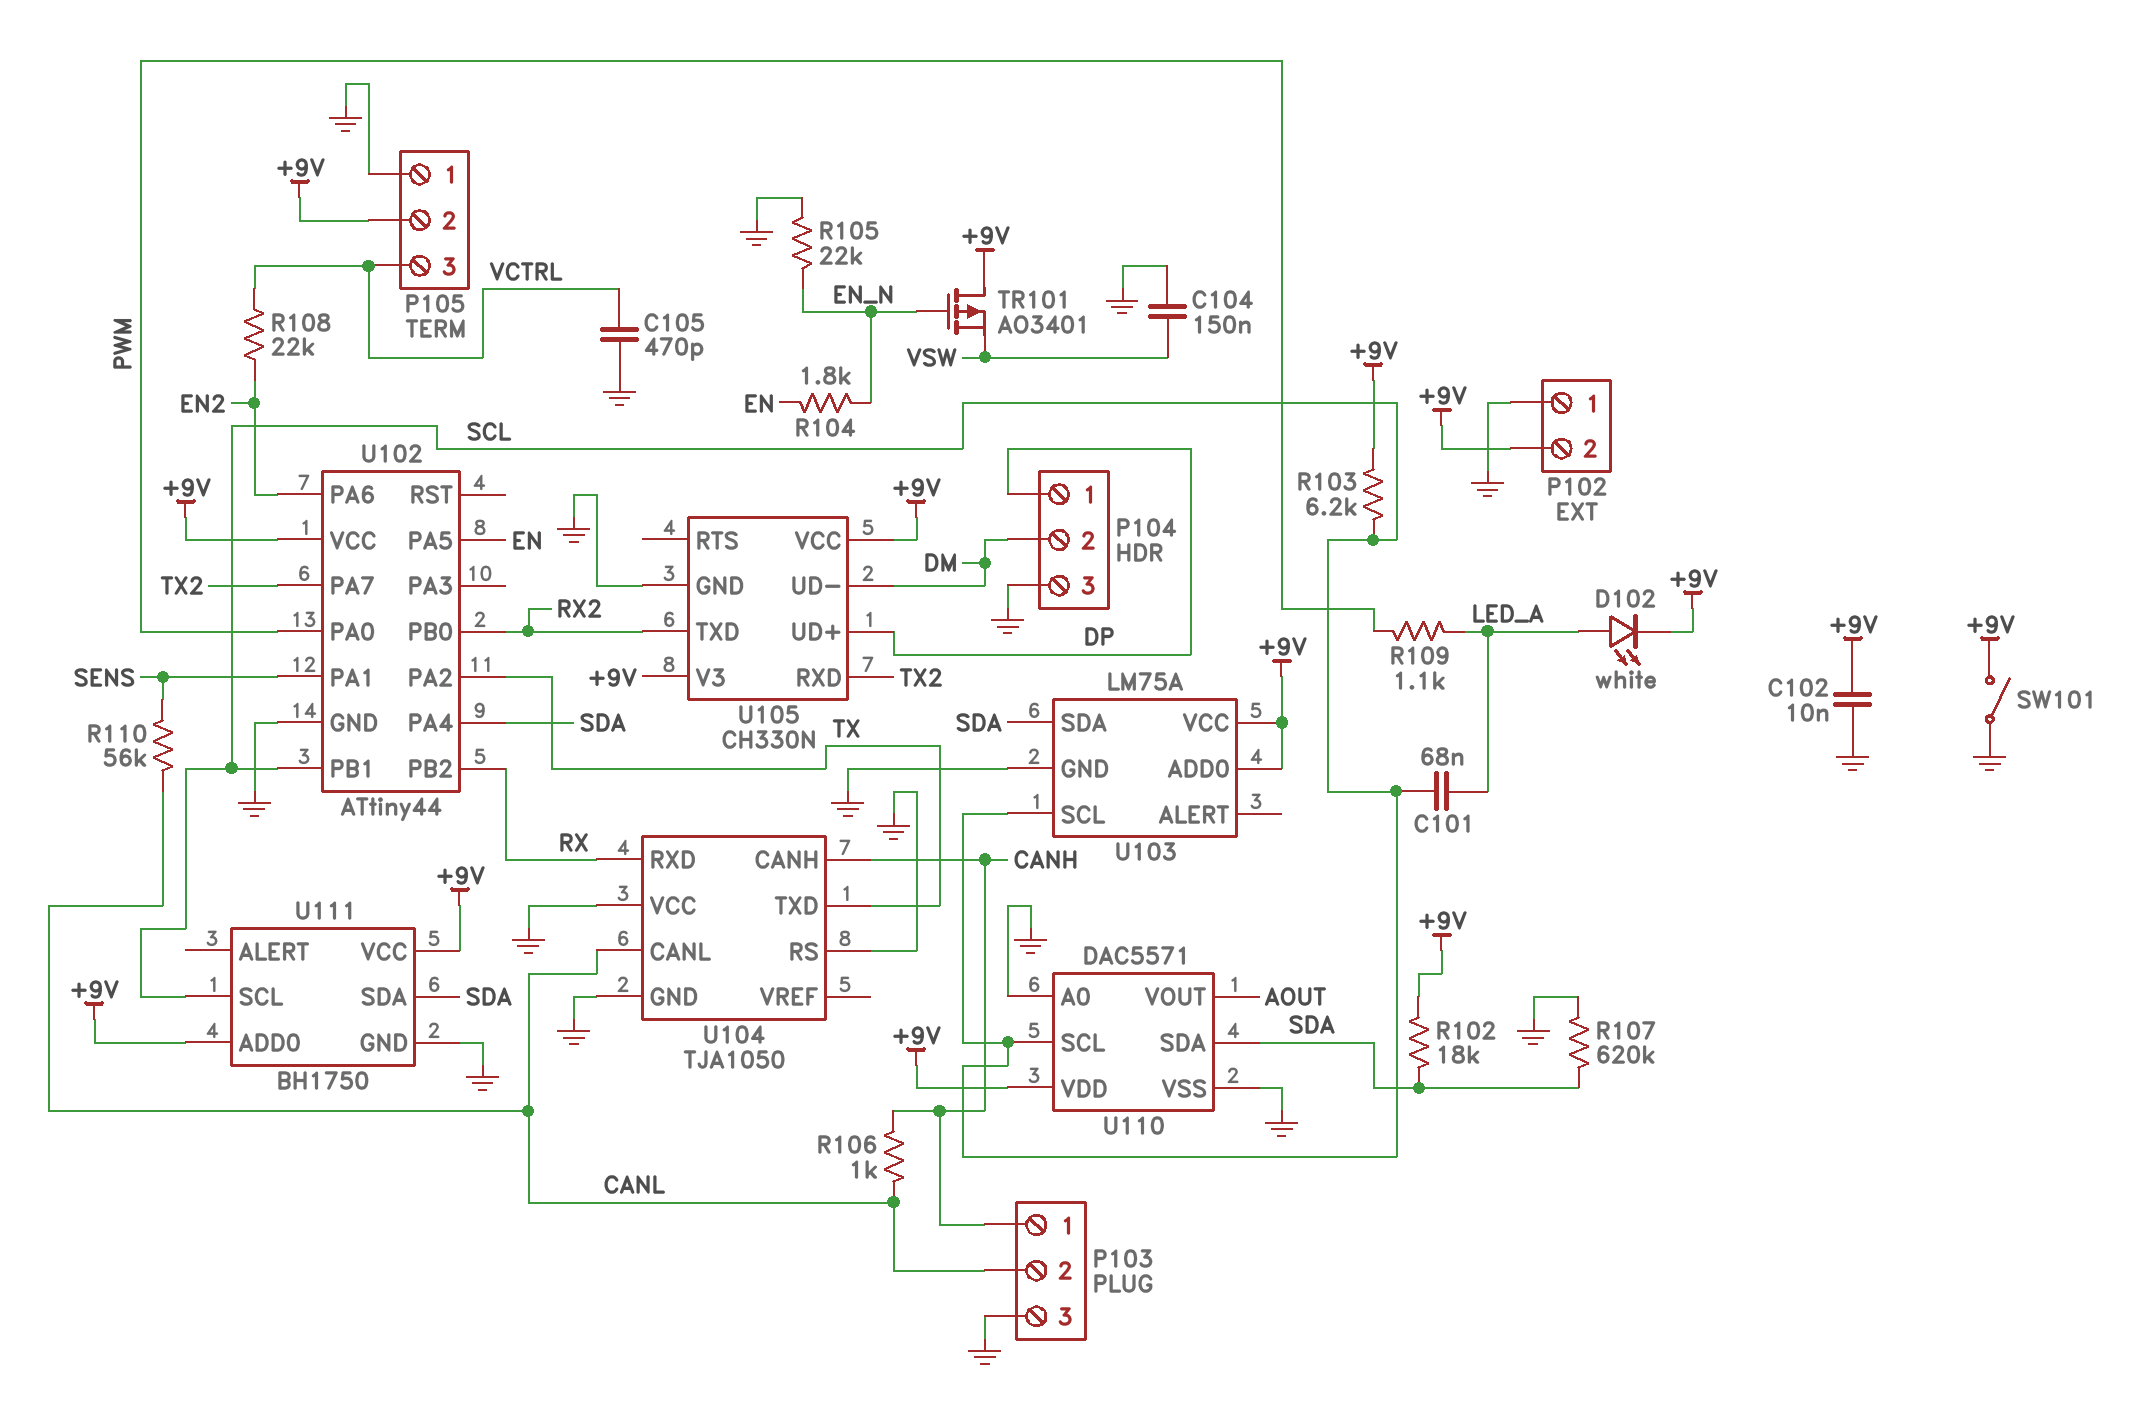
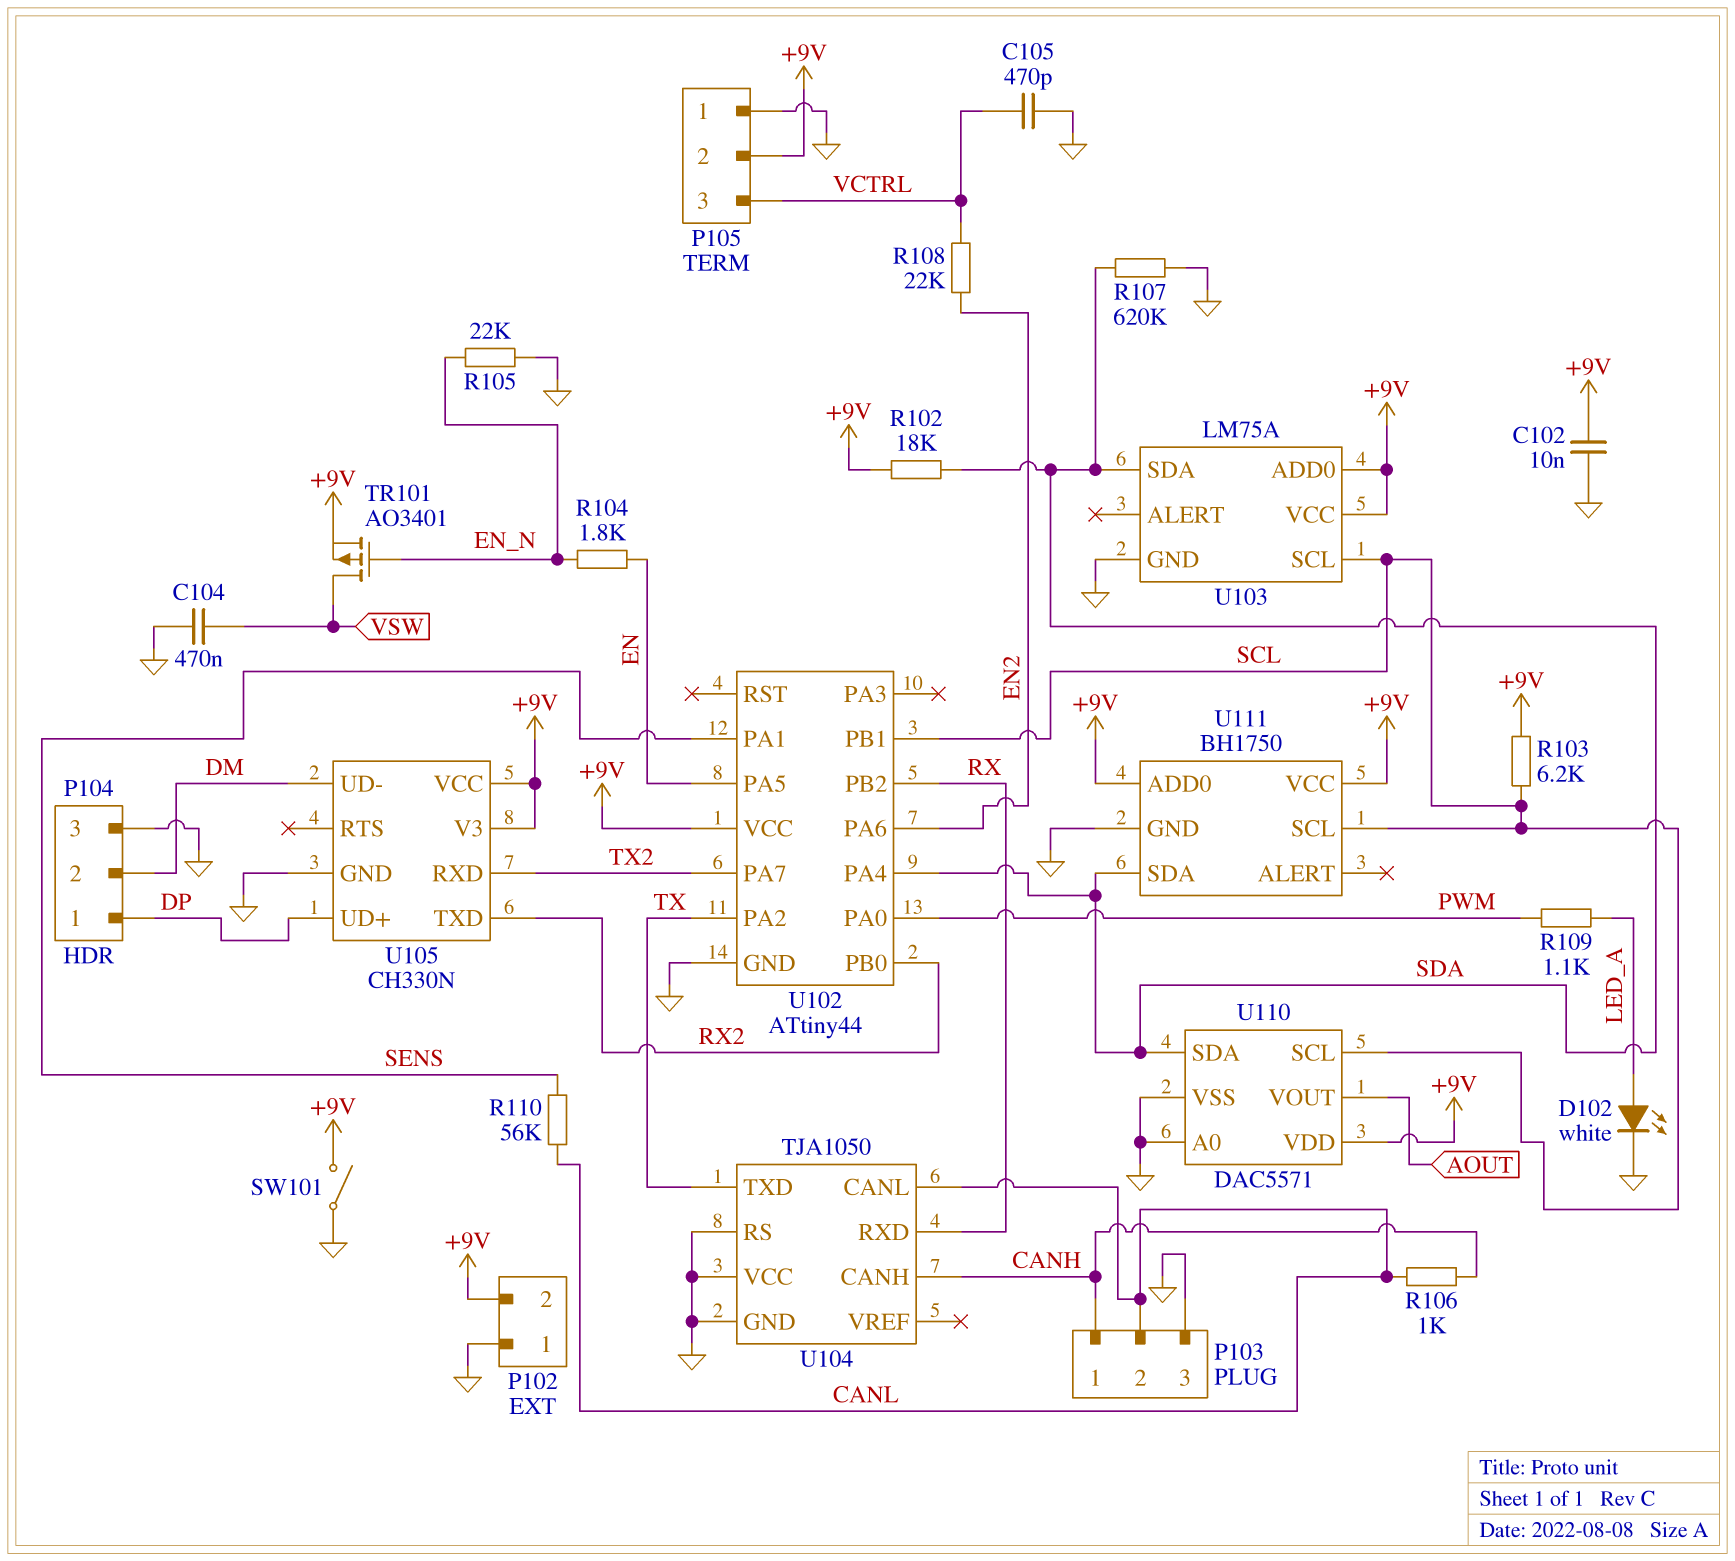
C101: 68nF (LED_A, SCL) -> none
C104: 150nF (GND, VSW) -> 470nF (GND, VSW)
D102: LED white (A LED_A, K +9V) -> LED white (A LED_A, K GND)
TR101: PMOS AO3401 (G EN_N, D +9V, S VSW) -> PMOS AO3401 (G EN_N, D VSW, S +9V)

